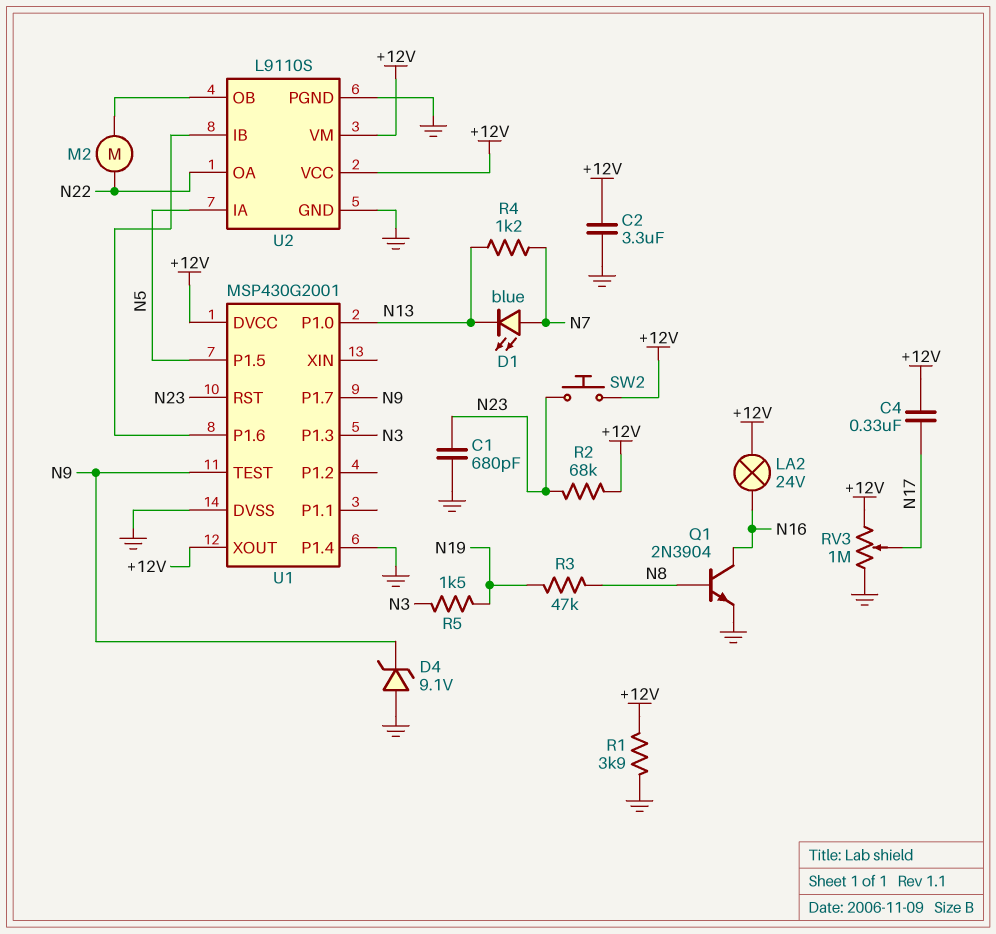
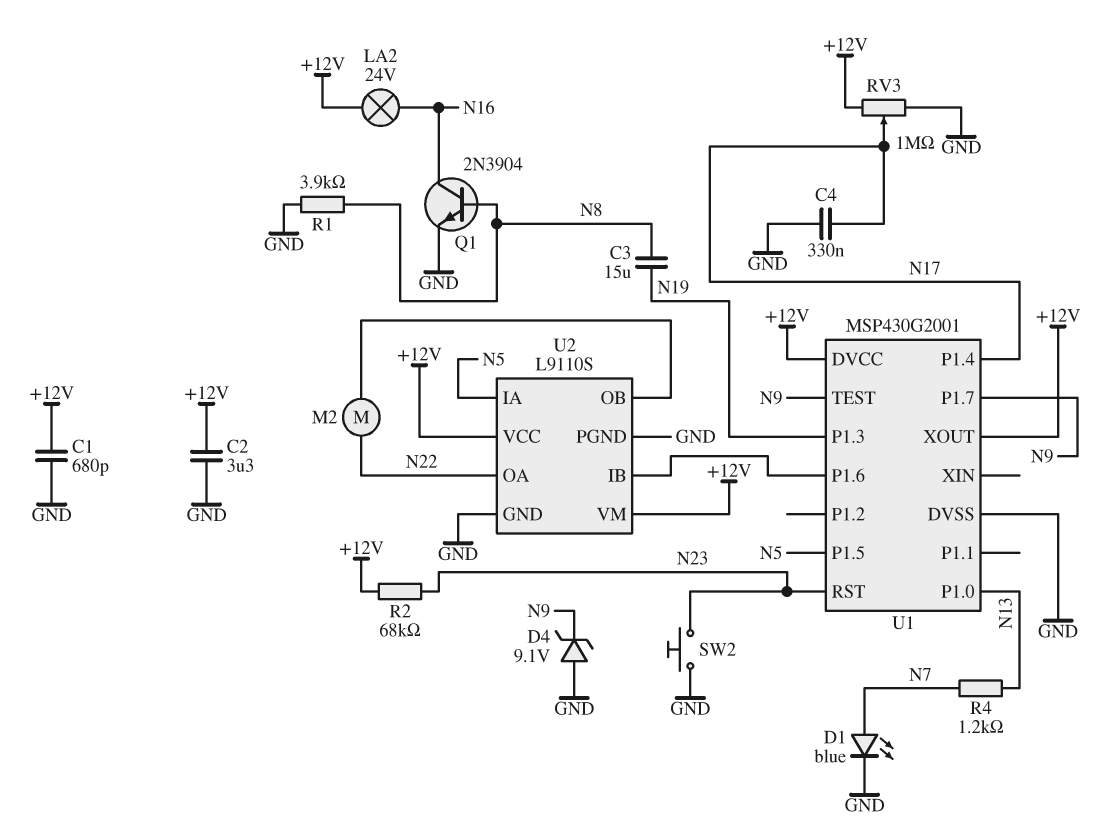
C1: 680pF (GND, N23) -> 680pF (+12V, GND)
C3: none -> 15uF (N8, N19)
C4: 330nF (+12V, N17) -> 330nF (GND, N17)
D1: LED blue (A N7, K N13) -> LED blue (A N7, K GND)
R1: 3.9k (+12V, GND) -> 3.9k (GND, N8)
R3: 47k (N8, N19) -> none
R5: 1.5k (N3, N19) -> none
SW2: button (+12V, N23) -> button (GND, N23)
U1 pin P1.3: N3 -> N19
U1 pin P1.4: GND -> N17

